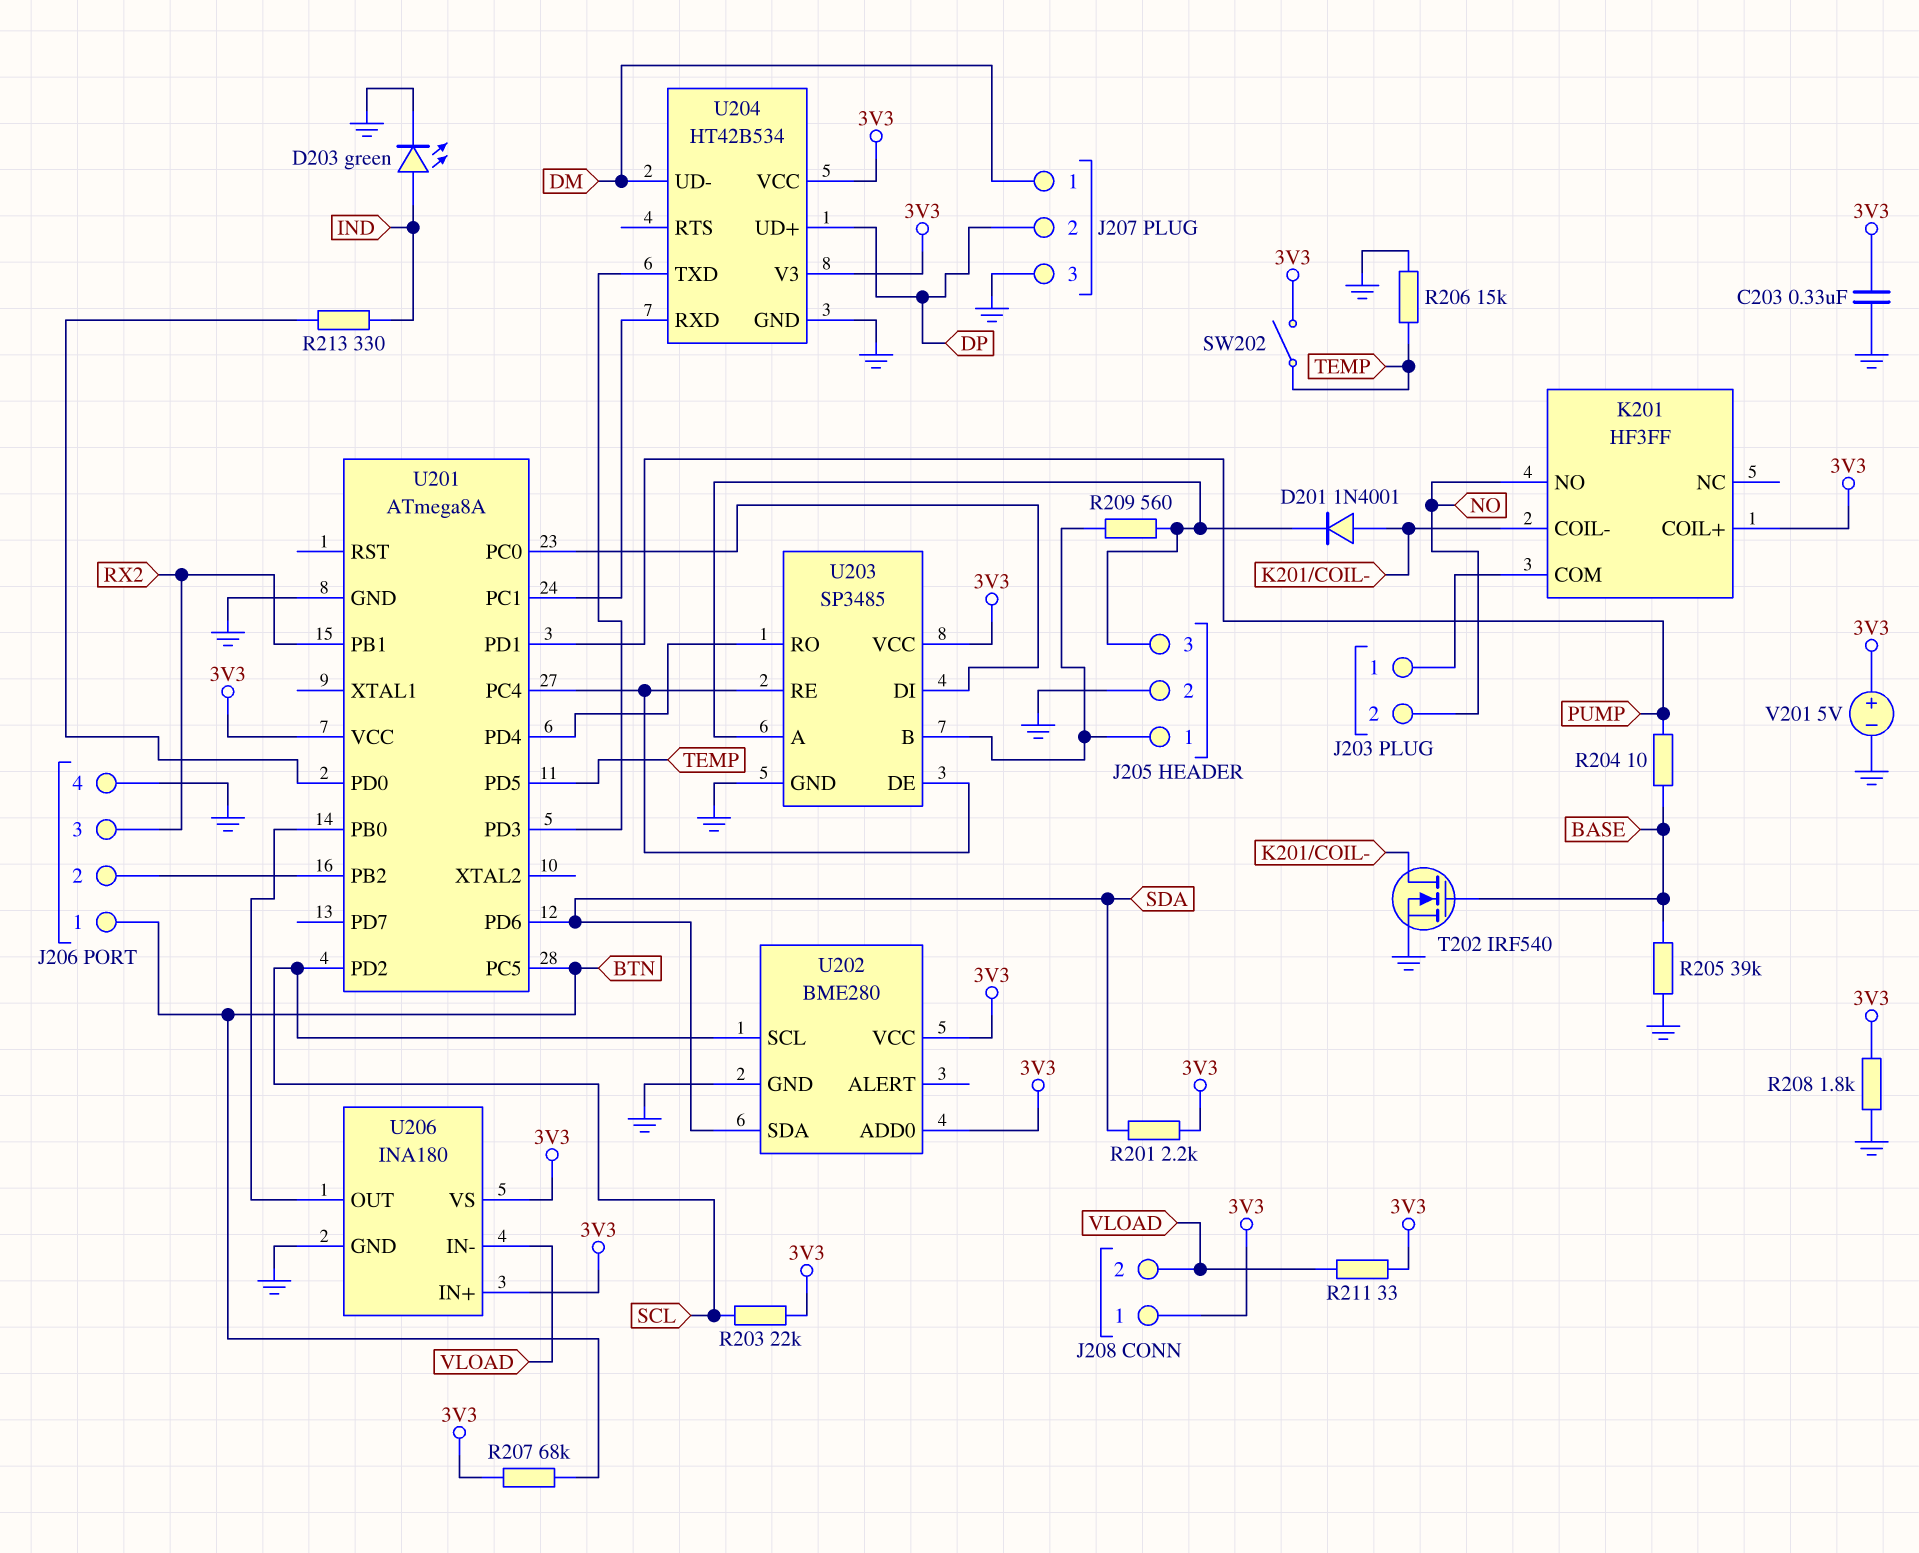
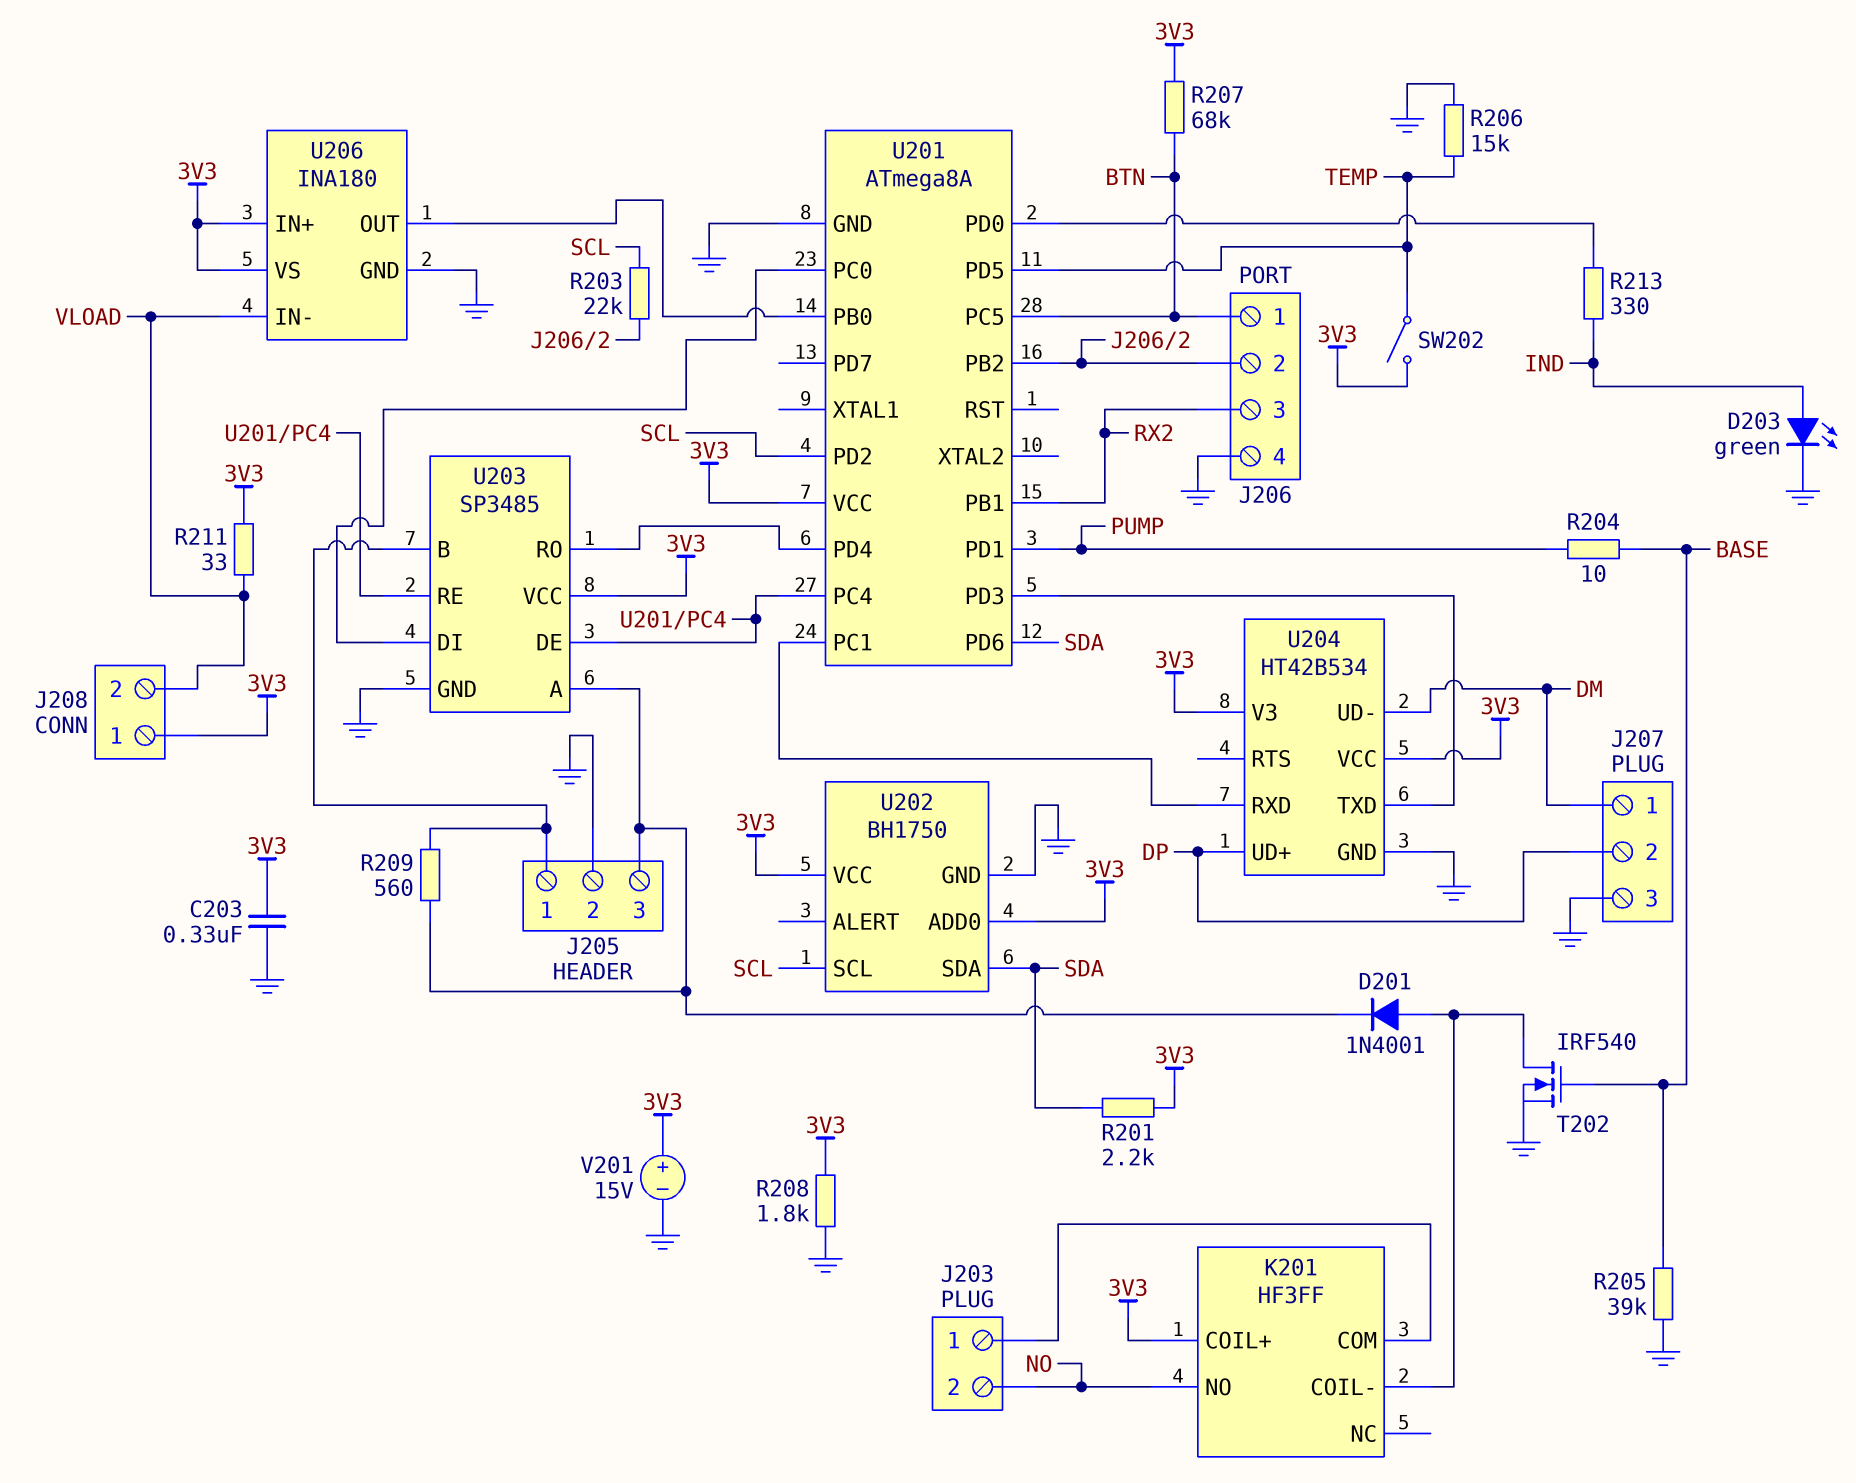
R203: 22k (3V3, SCL) -> 22k (J206/2, SCL)
U202: BME280 -> BH1750
V201: 5V (plus 3V3, minus GND) -> 15V (plus 3V3, minus GND)

